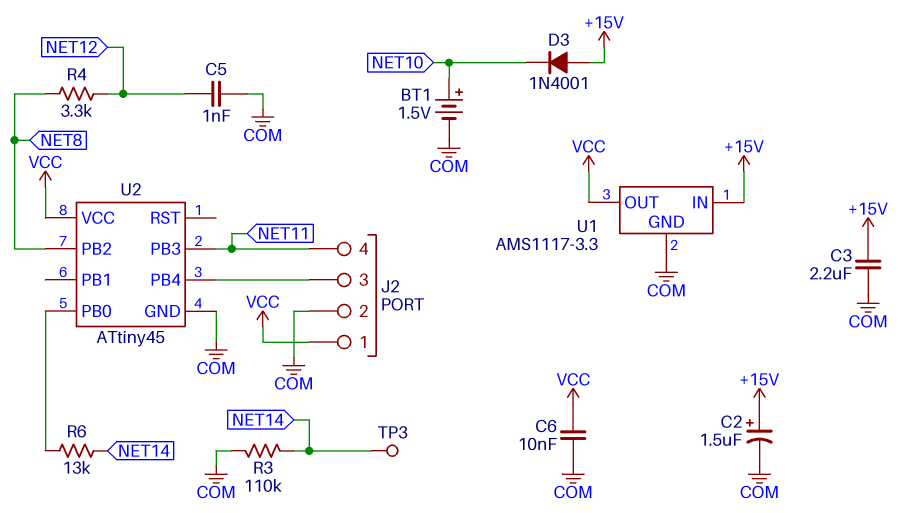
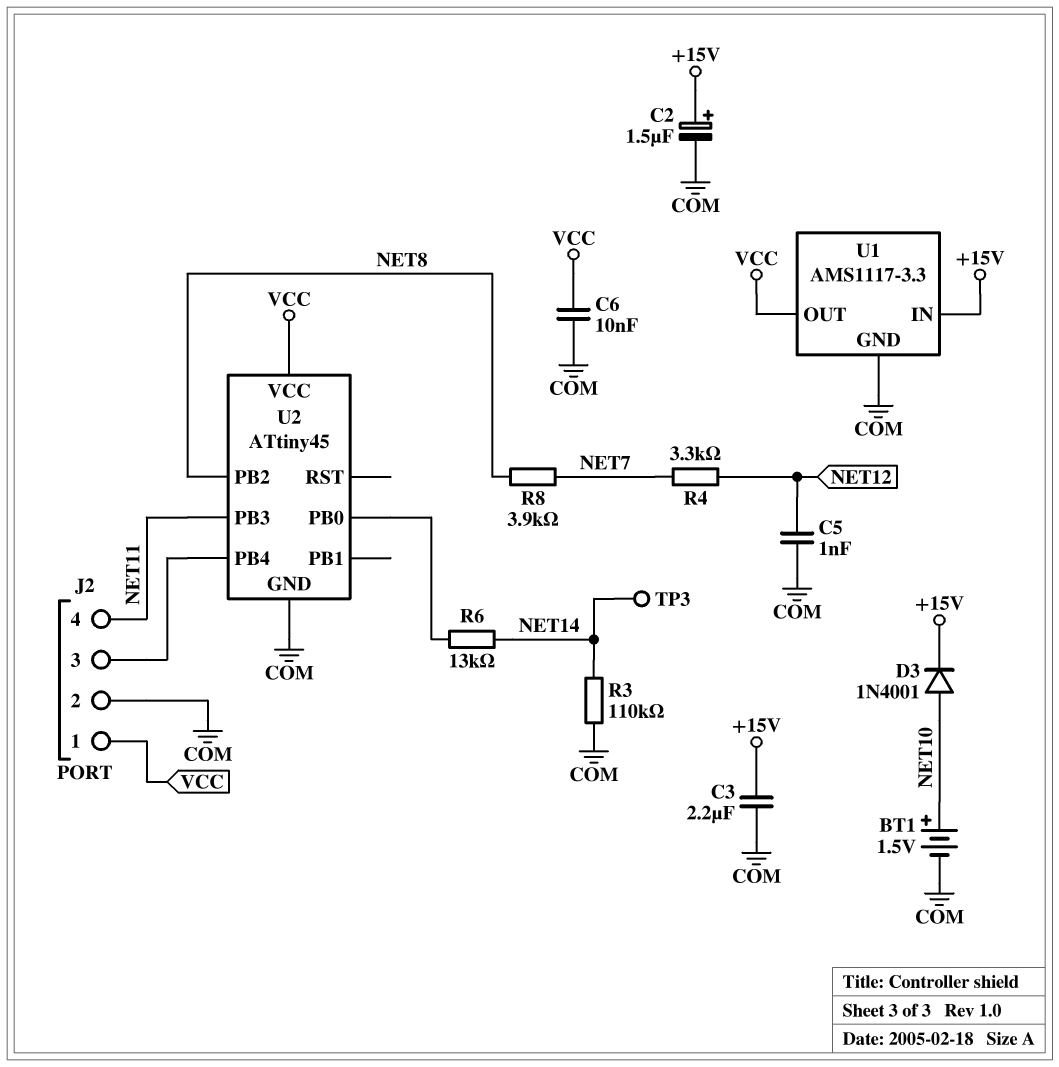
D3: diode 1N4001 (A +15V, K NET10) -> diode 1N4001 (A NET10, K +15V)
R4: 3.3k (NET8, NET12) -> 3.3k (NET7, NET12)
R8: none -> 3.9k (NET7, NET8)

